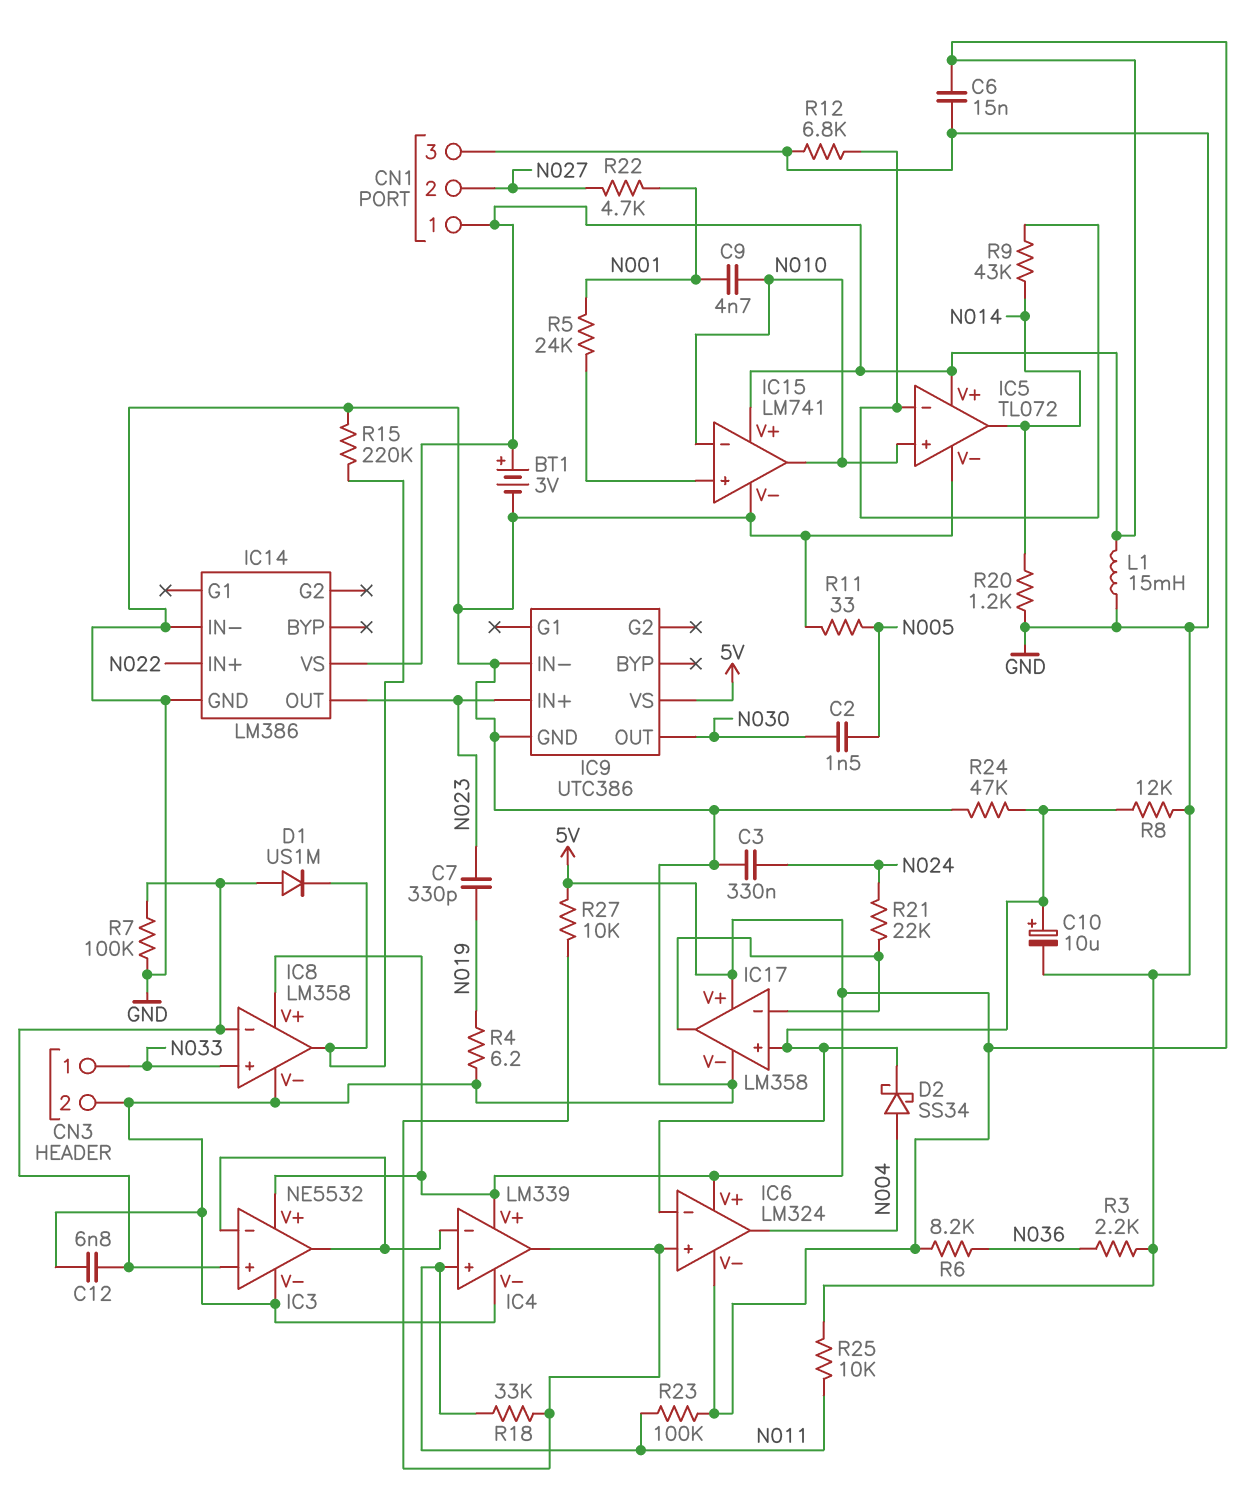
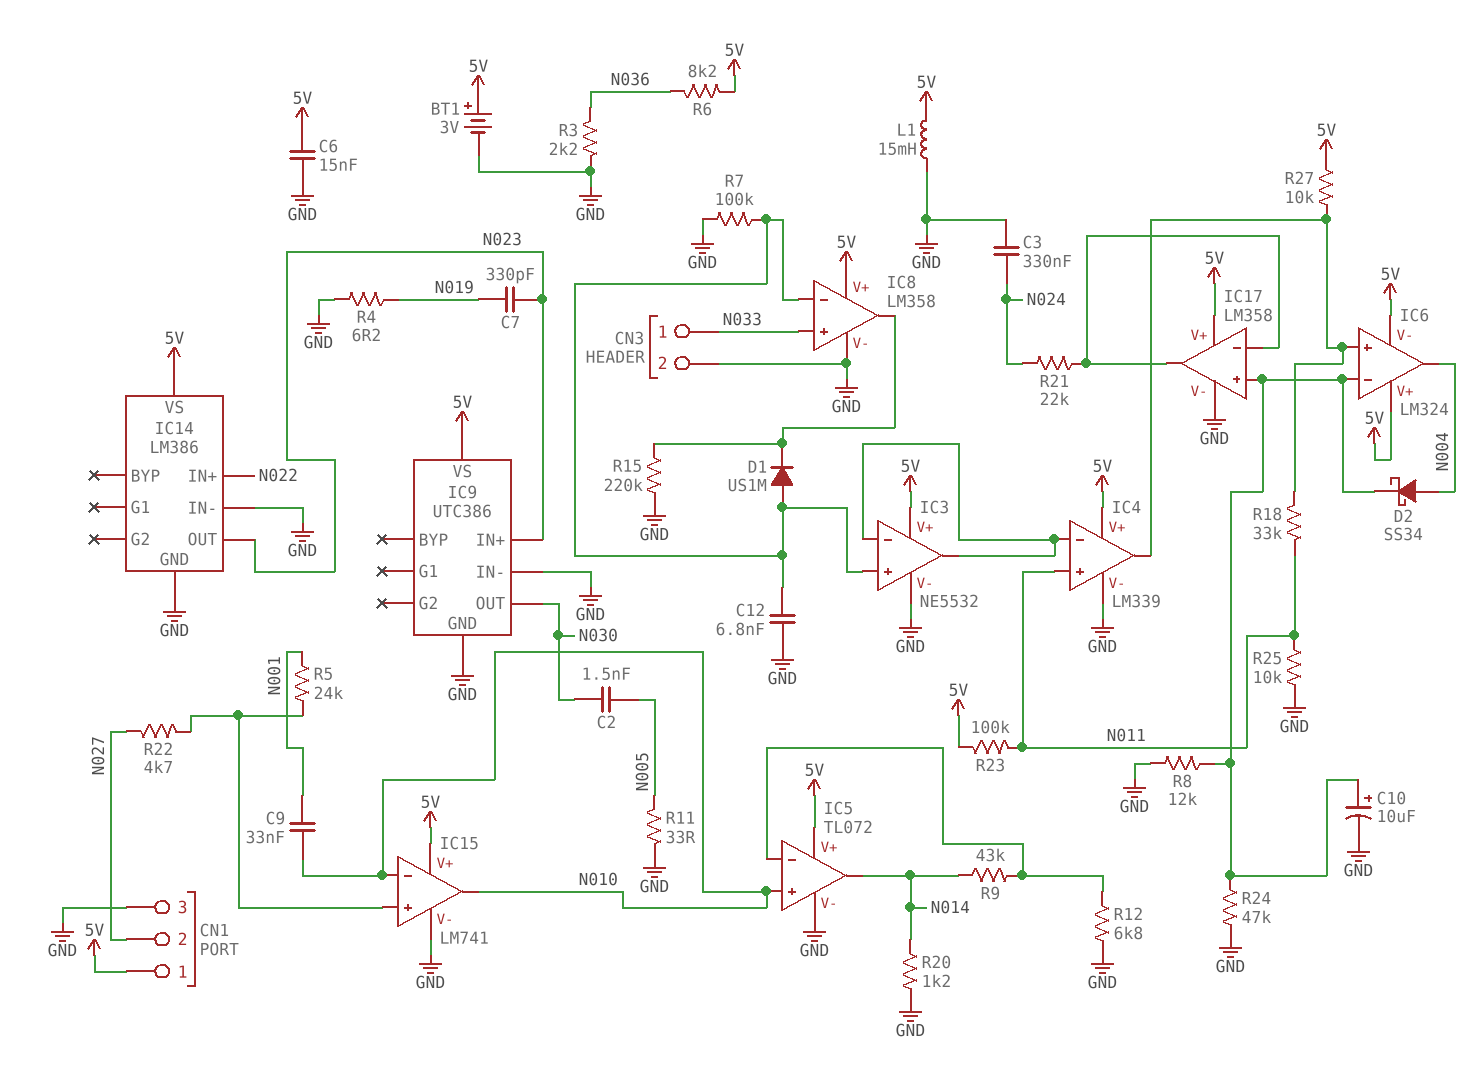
C9: 4.7nF (N001, N010) -> 33nF (N001, N010)
R22: 4.7k (N001, N027) -> 4.7k (IC15/in+, N027)

